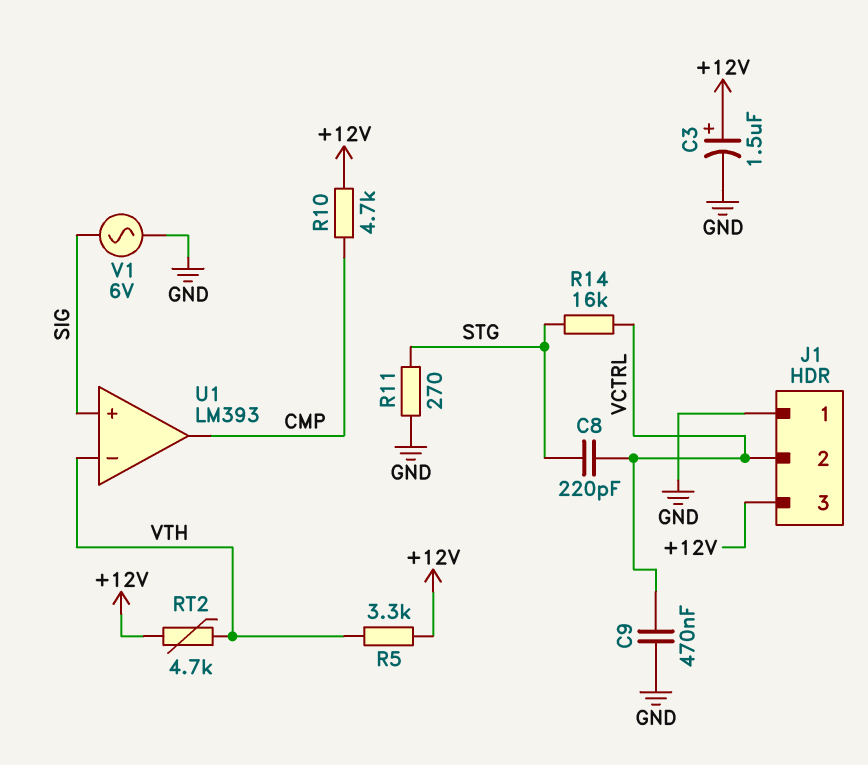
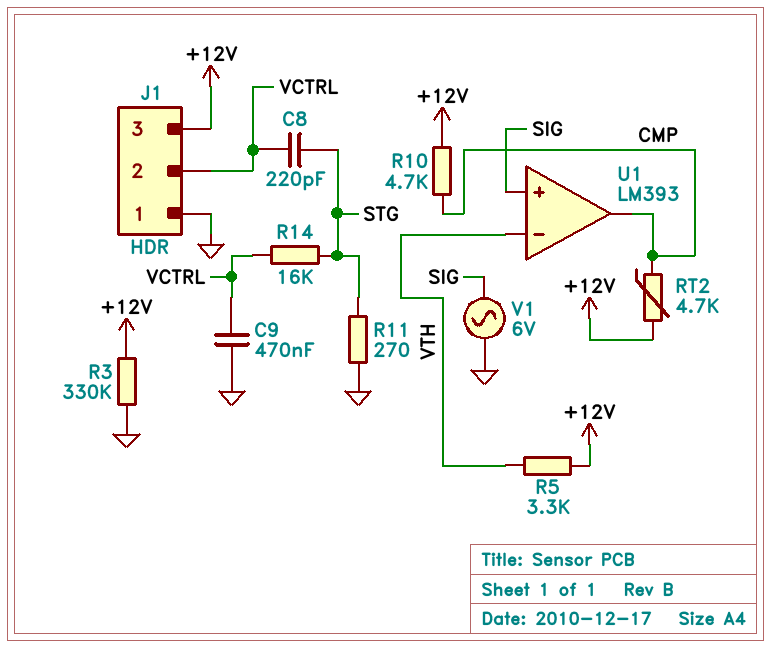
C3: 1.5uF (plus +12V, minus GND) -> none
R3: none -> 330k (+12V, GND)
RT2: 4.7k (+12V, VTH) -> 4.7k (+12V, CMP)

